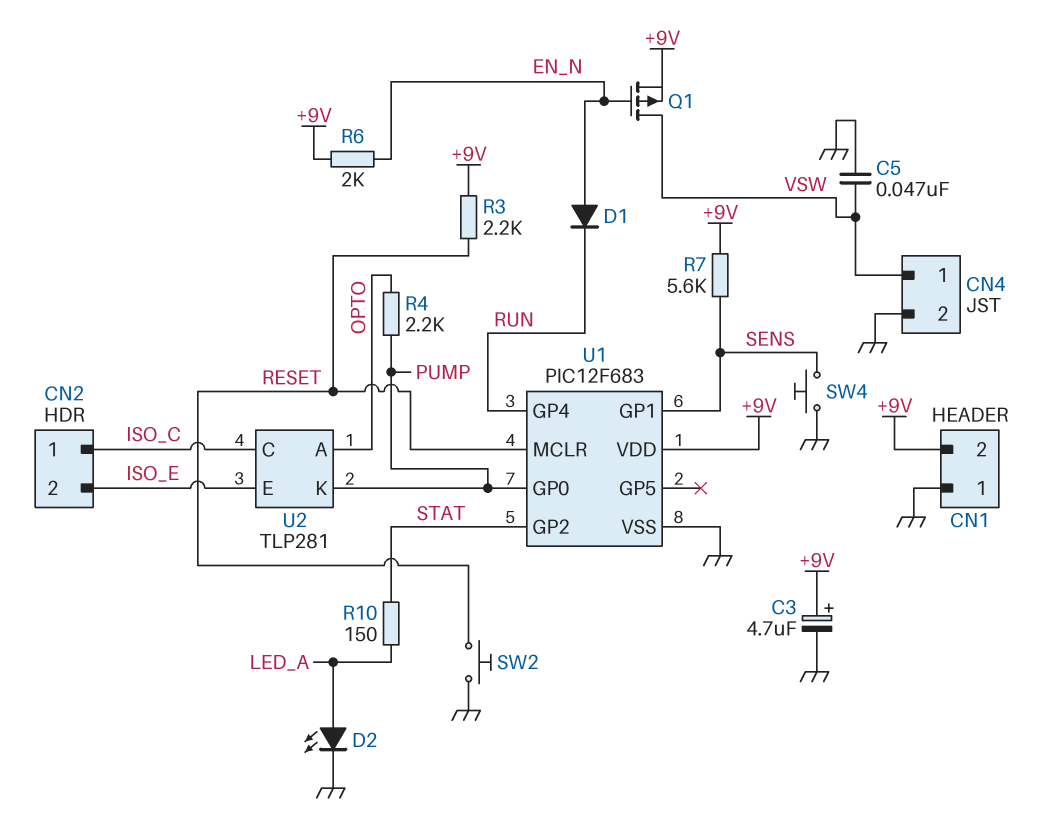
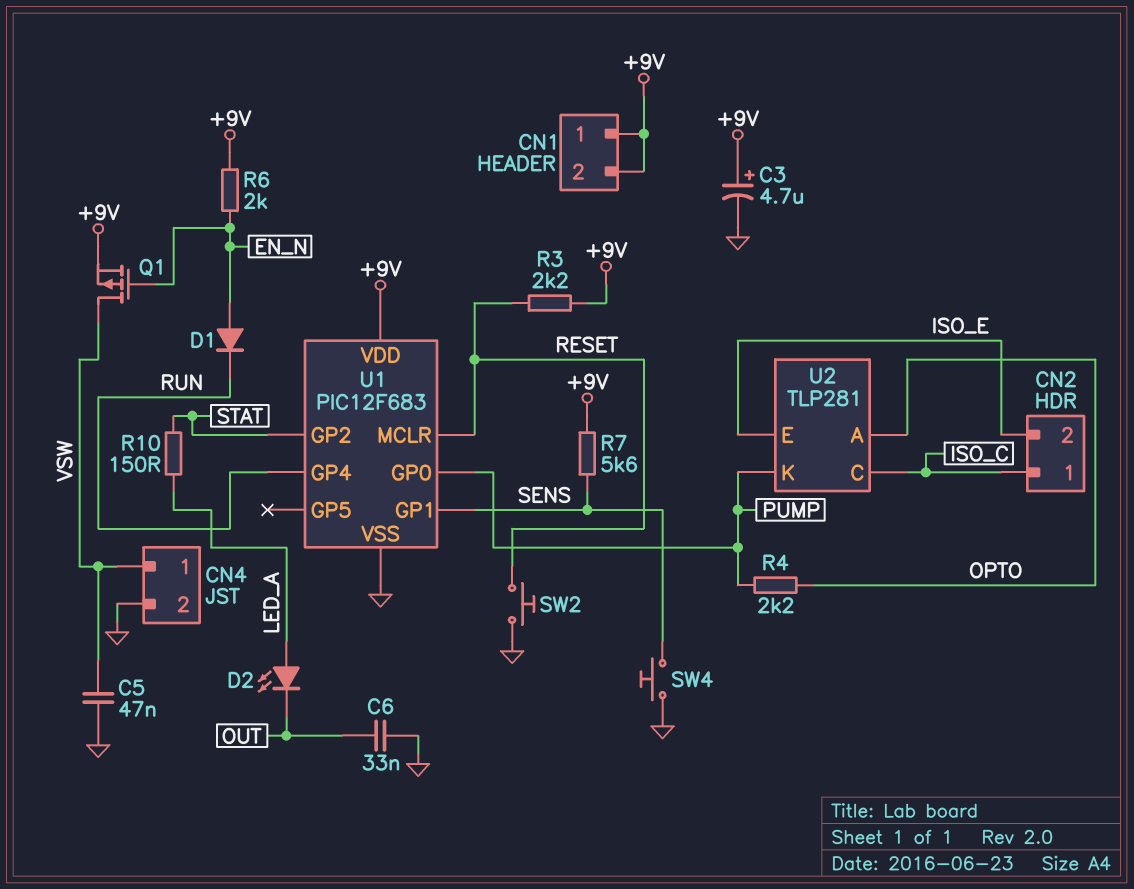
C6: none -> 33nF (GND, OUT)
CN1 pin 1: GND -> +9V
D2: LED (A LED_A, K GND) -> LED (A LED_A, K OUT)

